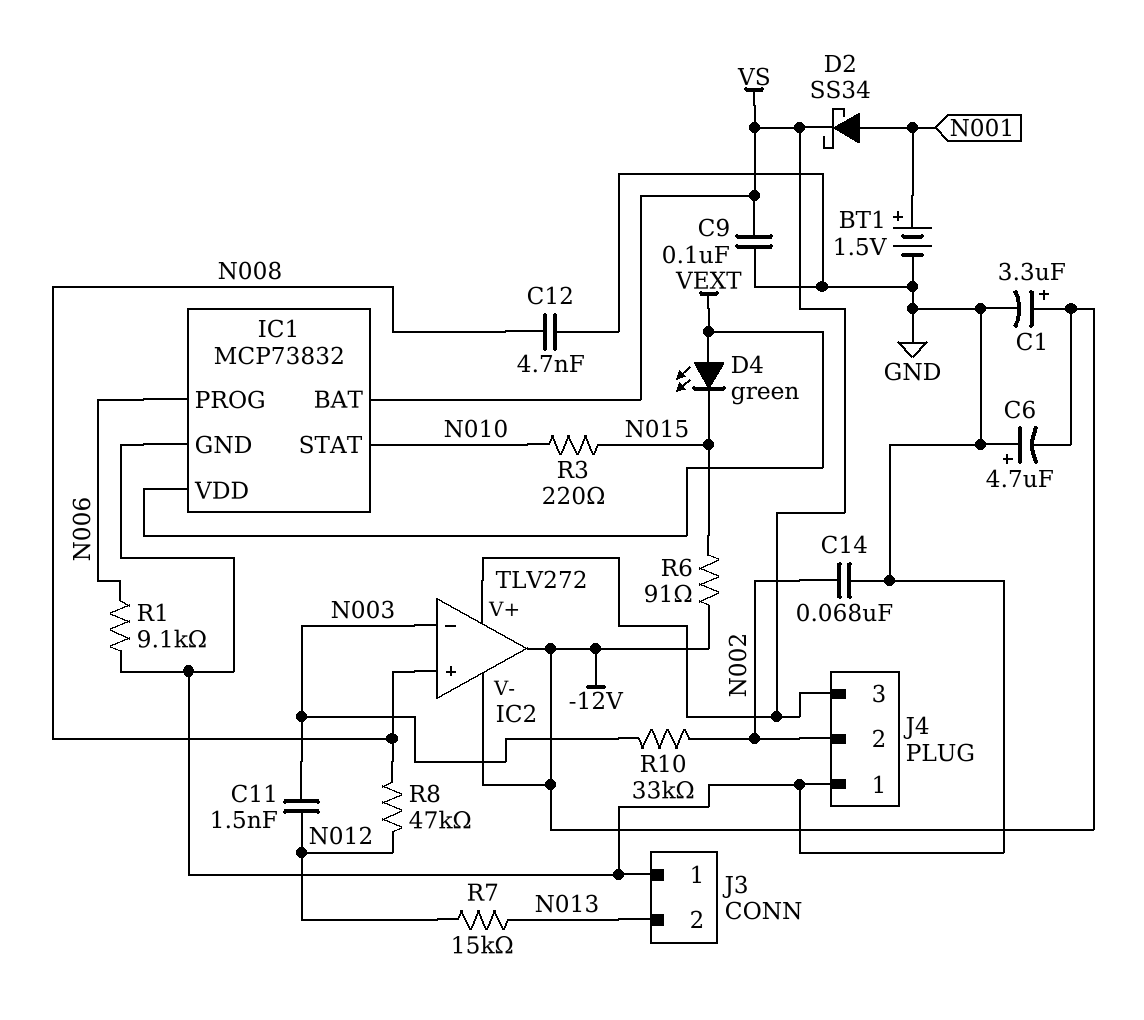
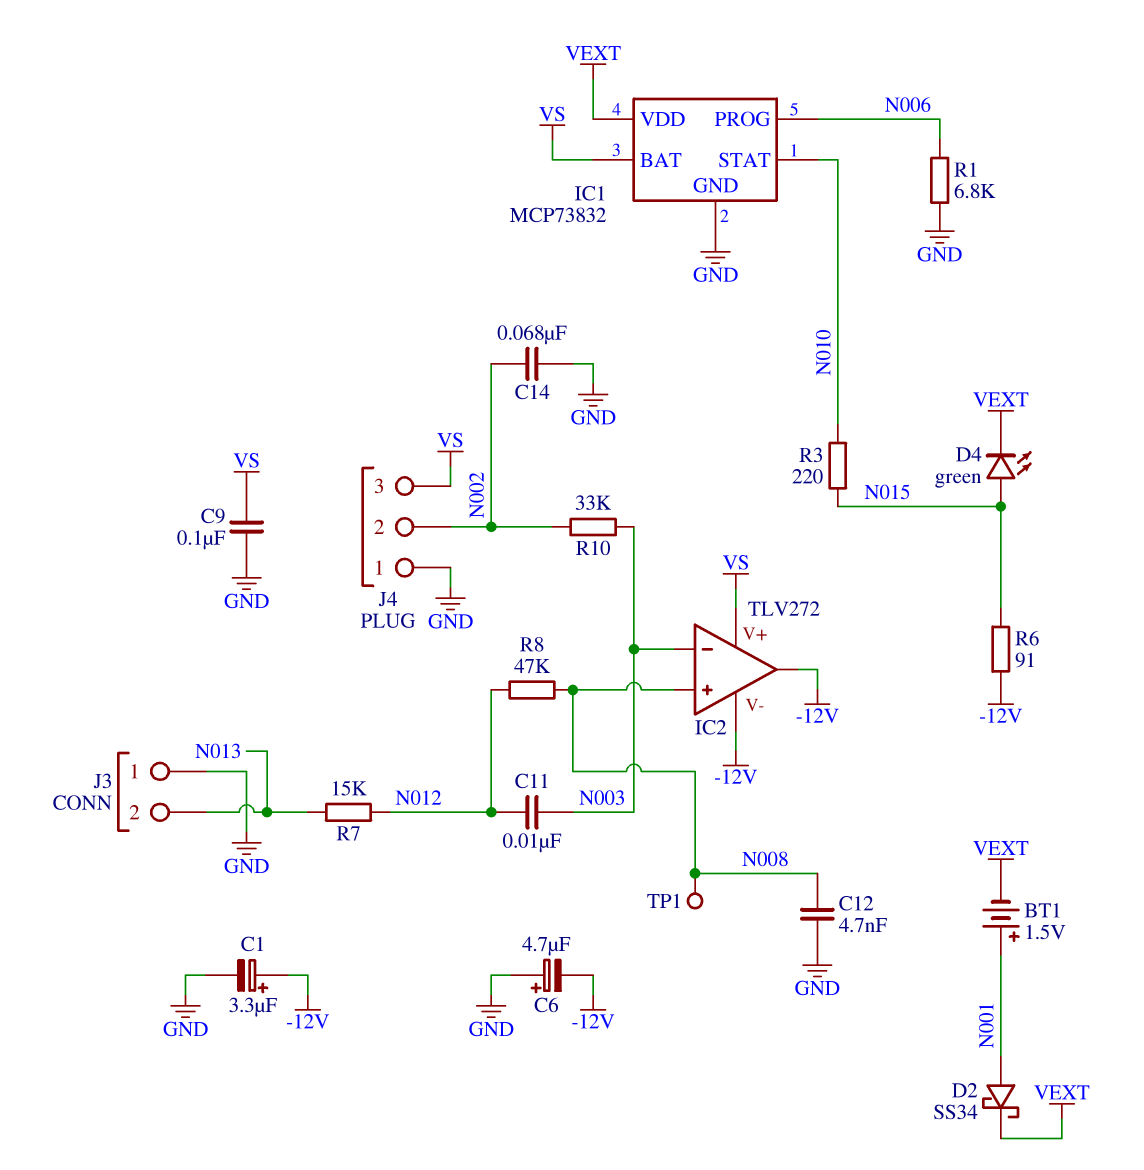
BT1: 1.5V (plus N001, minus GND) -> 1.5V (plus N001, minus VEXT)
C11: 1.5nF (N003, N012) -> 10nF (N003, N012)
D2: schottky SS34 (A N001, K VS) -> schottky SS34 (A N001, K VEXT)
D4: LED green (A VEXT, K N015) -> LED green (A N015, K VEXT)
R1: 9.1k (GND, N006) -> 6.8k (GND, N006)
TP1: none -> test point (N008)

